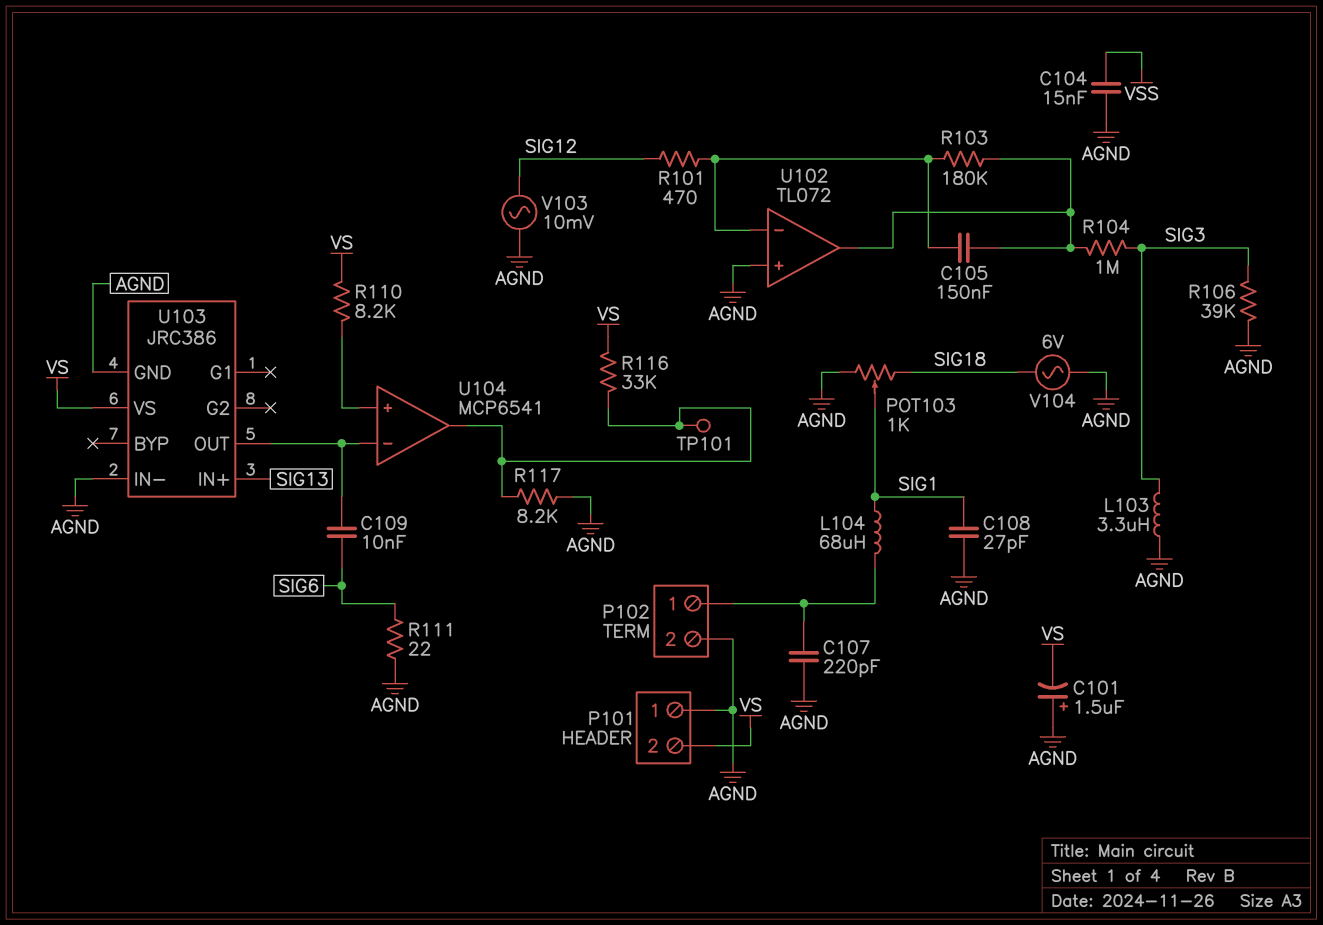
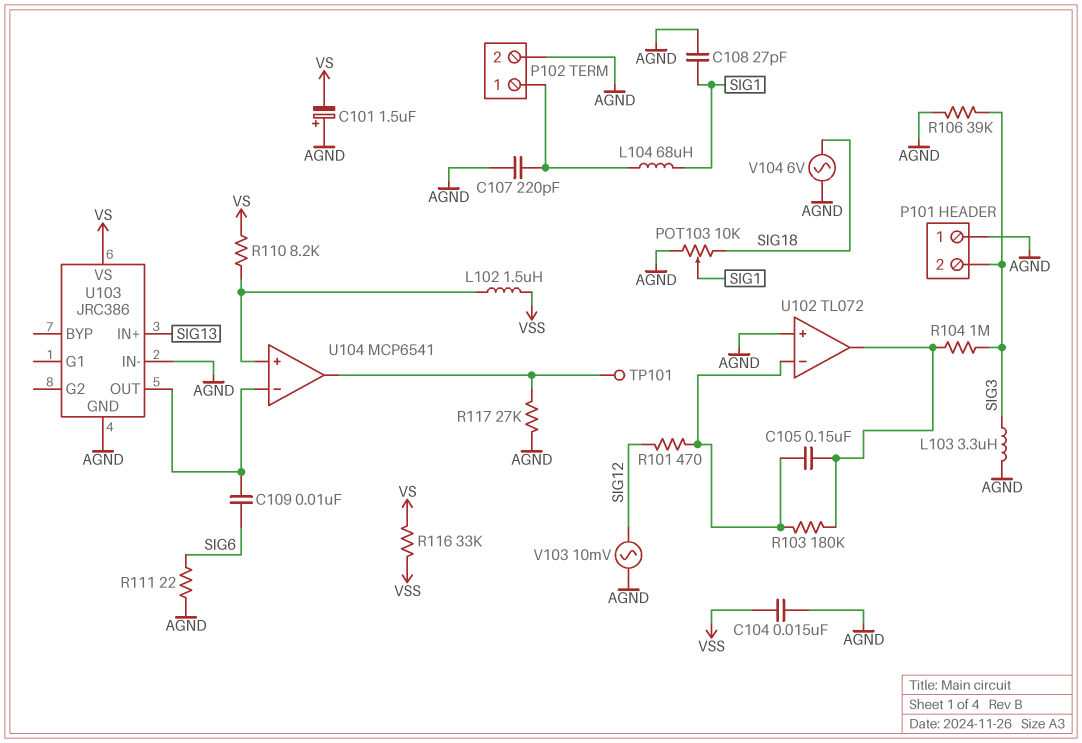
L102: none -> 1.5uH (U104/in+, VSS)
P101 pin 2: VS -> SIG3
POT103: 1k (AGND, SIG18, wiper SIG1) -> 10k (AGND, SIG18, wiper SIG1)
R116: 33k (U104/out, VS) -> 33k (VS, VSS)
R117: 8.2k (AGND, U104/out) -> 27k (AGND, U104/out)

